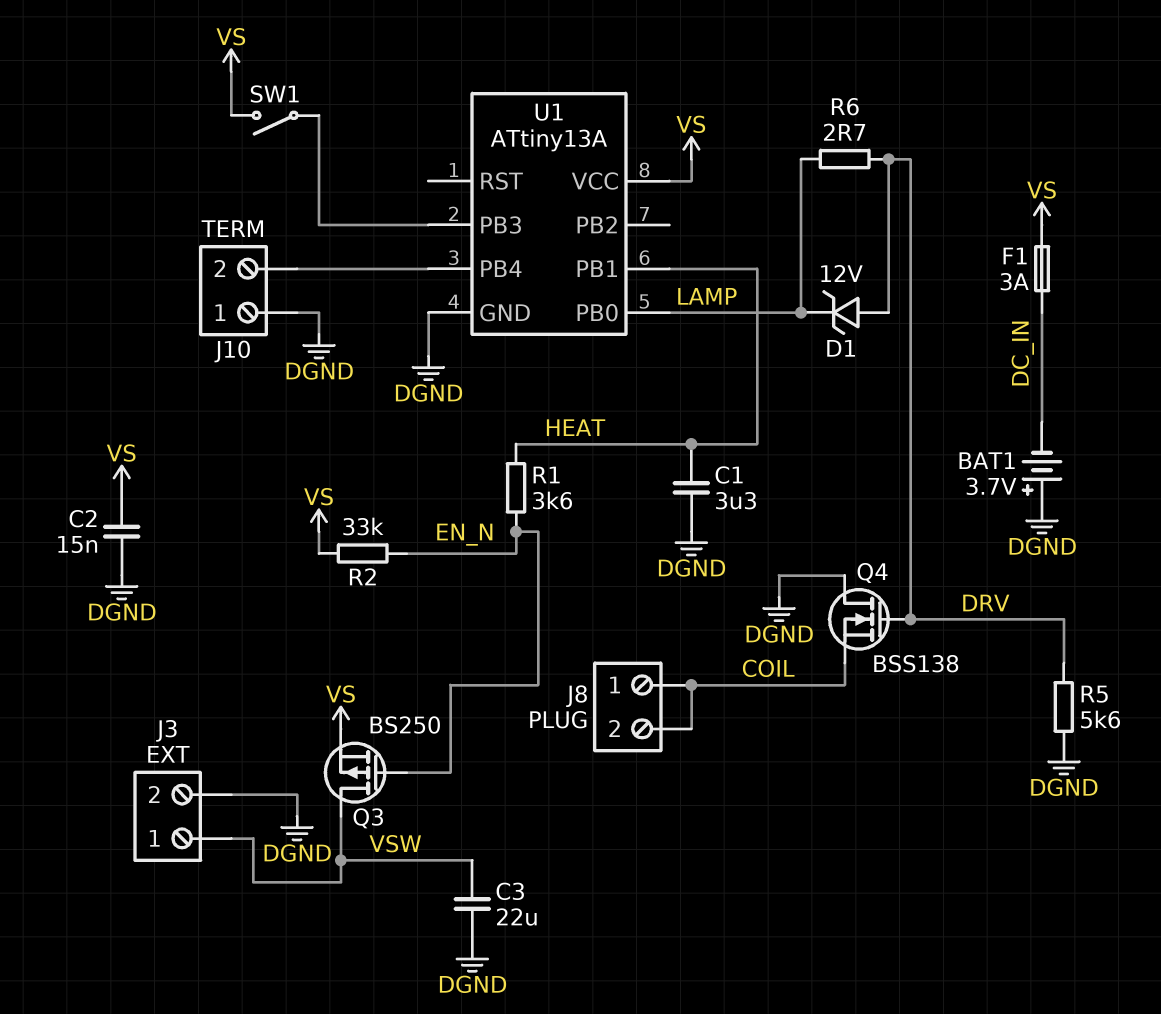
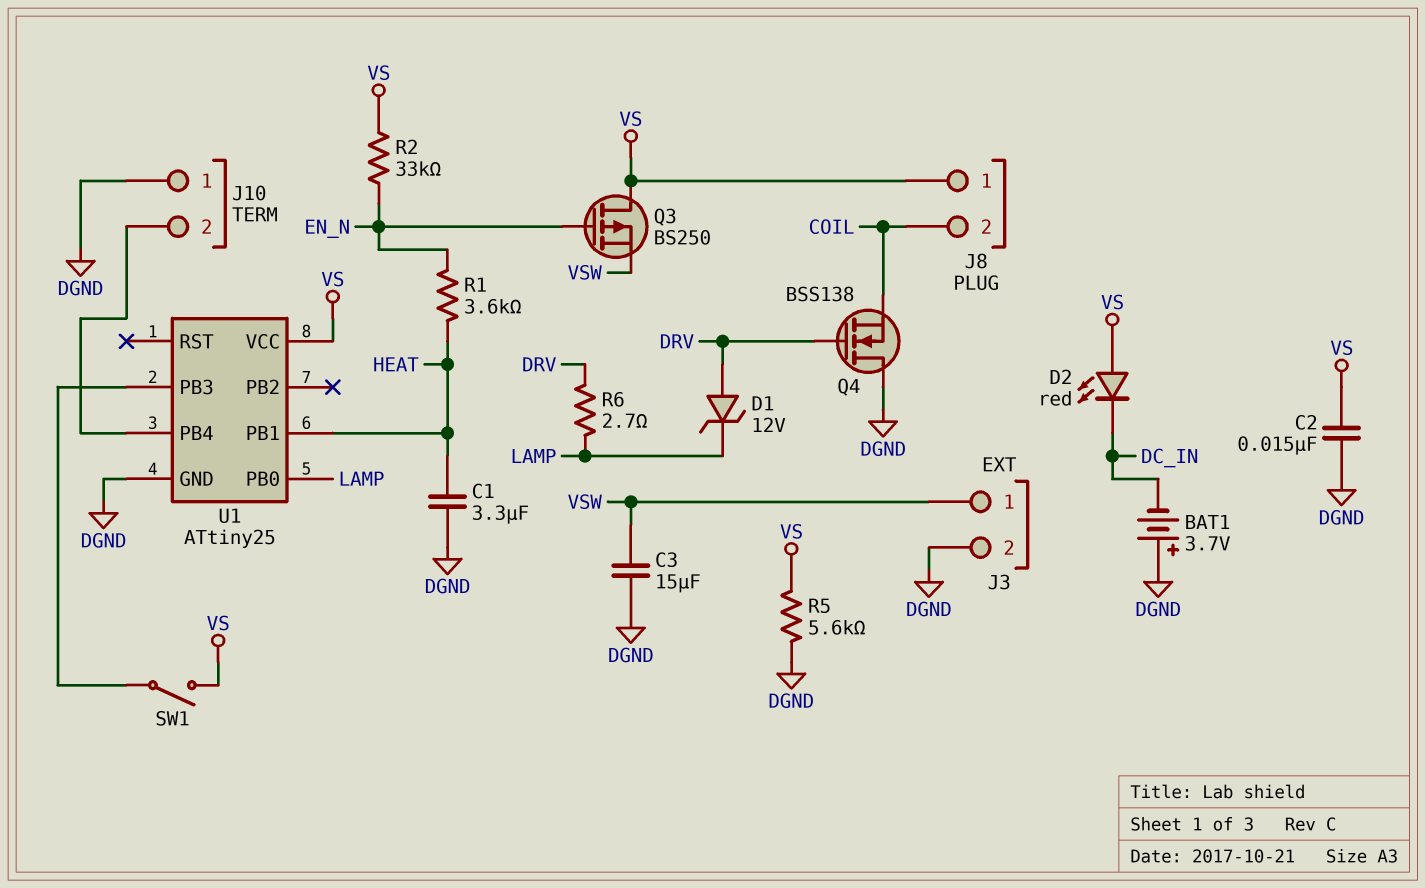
C3: 22uF (DGND, VSW) -> 15uF (DGND, VSW)
D2: none -> LED red (A VS, K DC_IN)
F1: 3A (DC_IN, VS) -> none
J8 pin 1: COIL -> VS
Q3: PMOS BS250 (G EN_N, D VSW, S VS) -> PMOS BS250 (G EN_N, D VS, S VSW)
R5: 5.6k (DGND, DRV) -> 5.6k (DGND, VS)
U1: ATtiny13A -> ATtiny25

